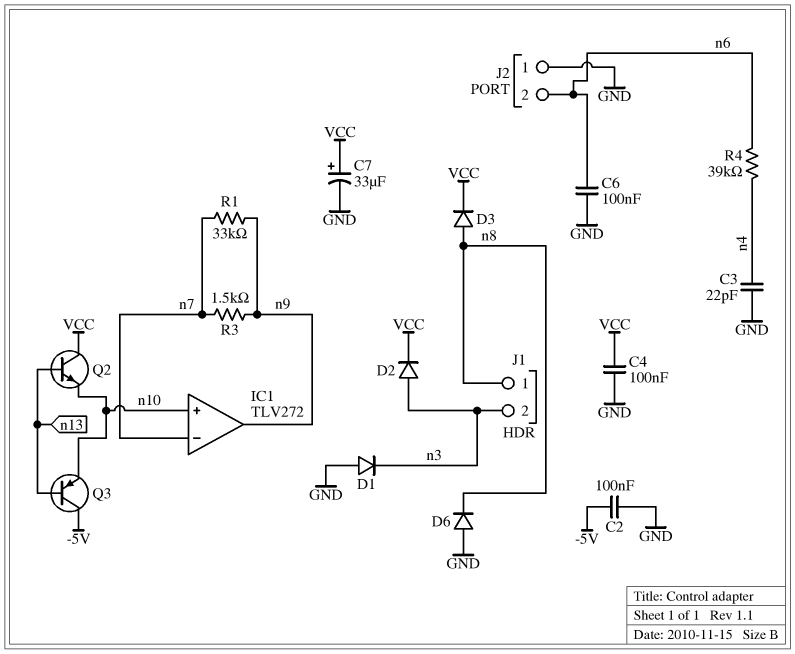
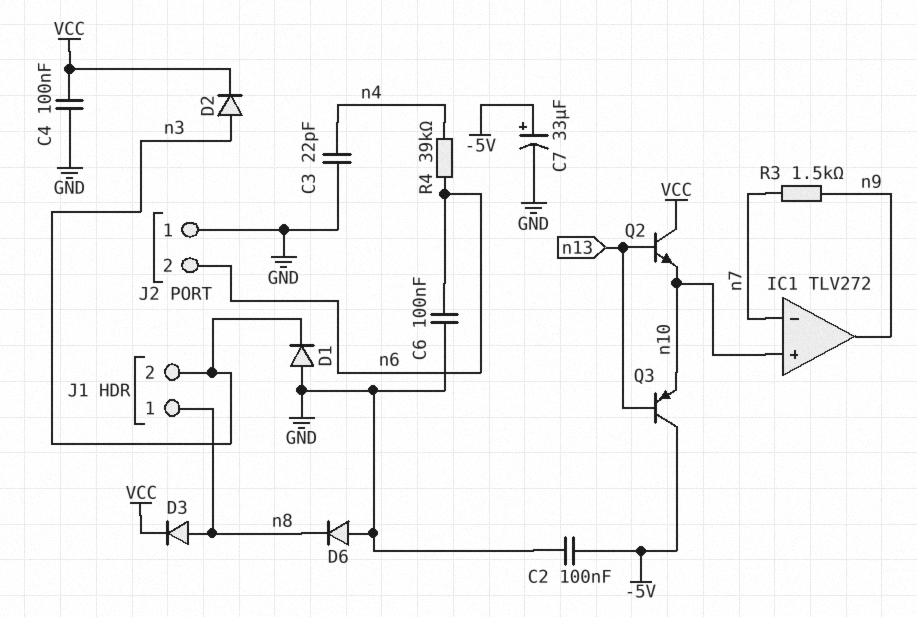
C7: 33uF (plus VCC, minus GND) -> 33uF (plus -5V, minus GND)
R1: 33k (n7, n9) -> none

